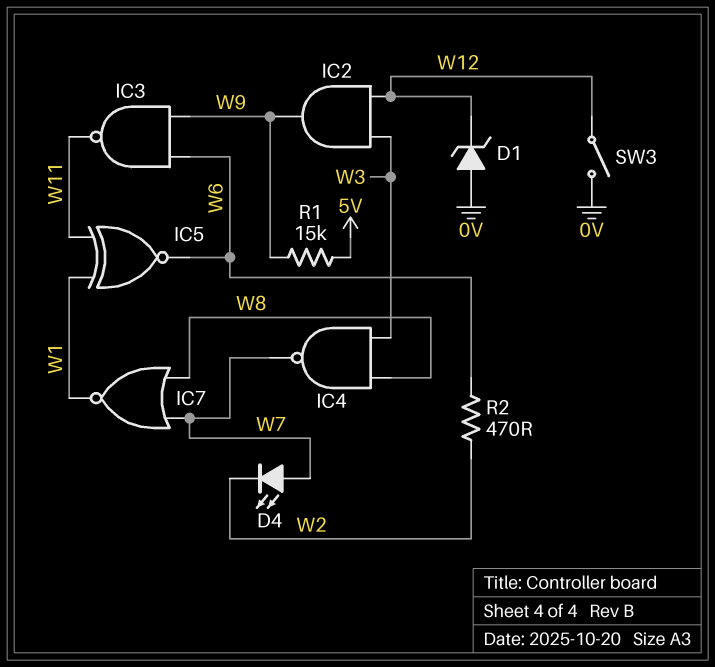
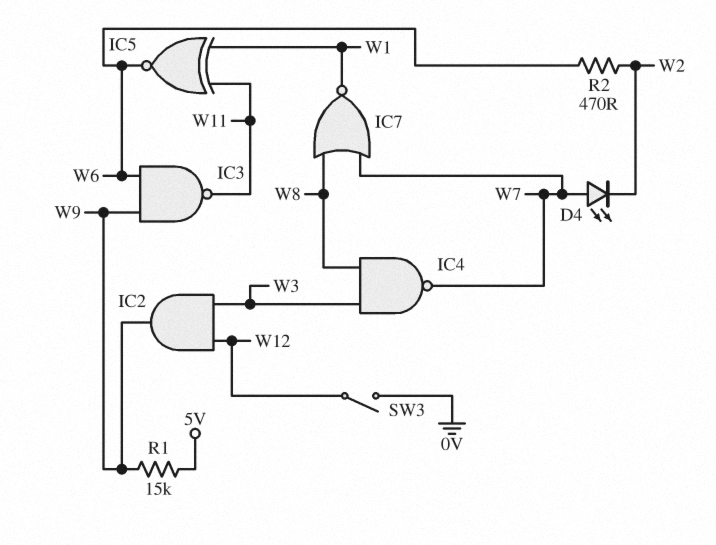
D1: zener (A 0V, K W12) -> none

